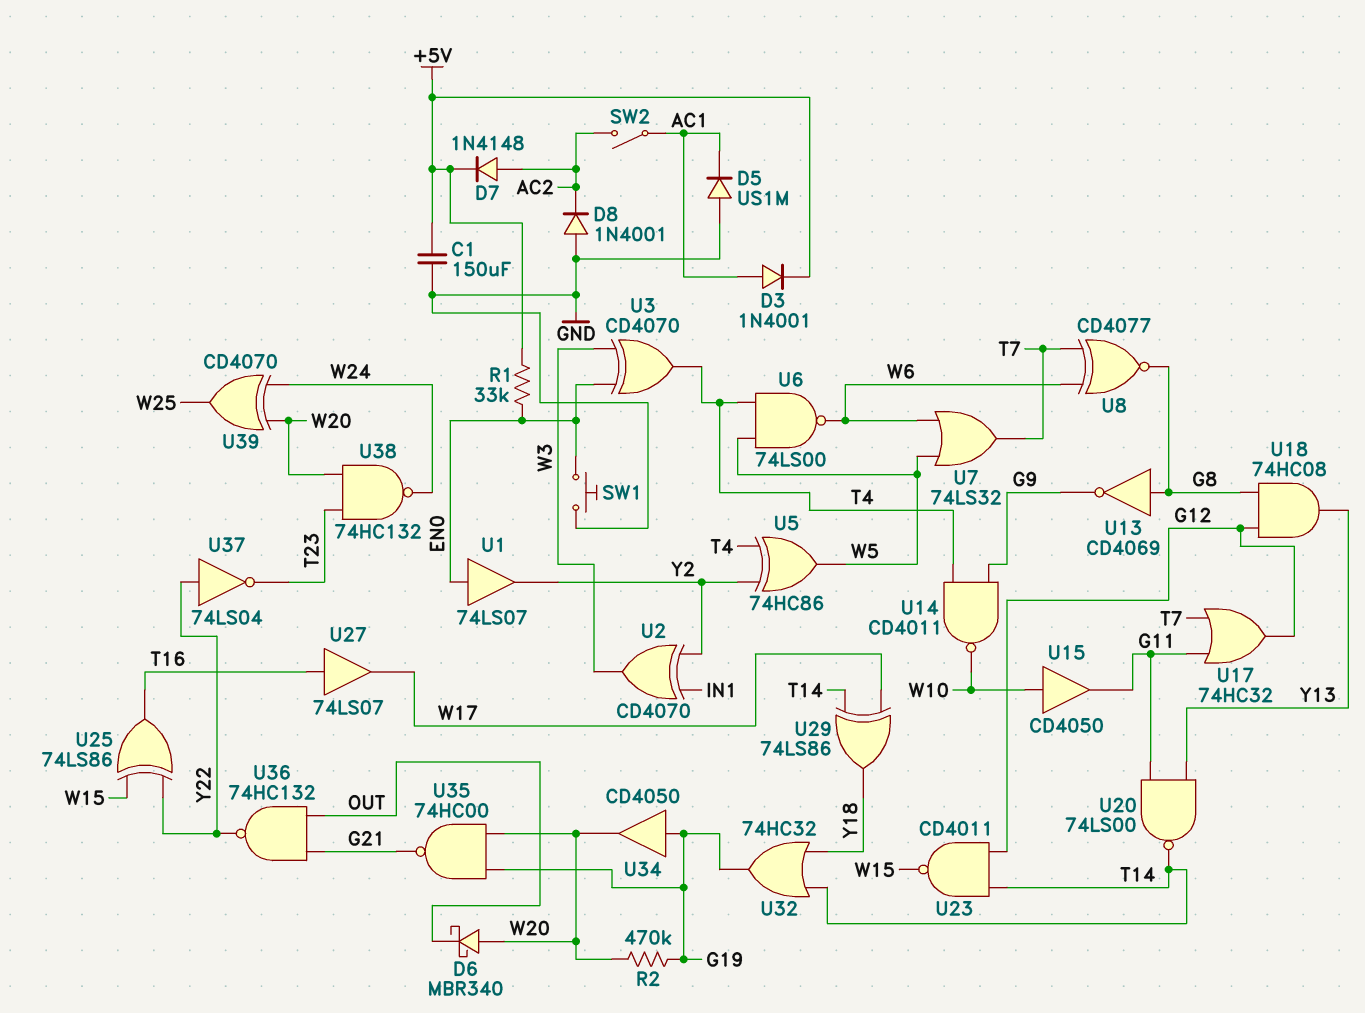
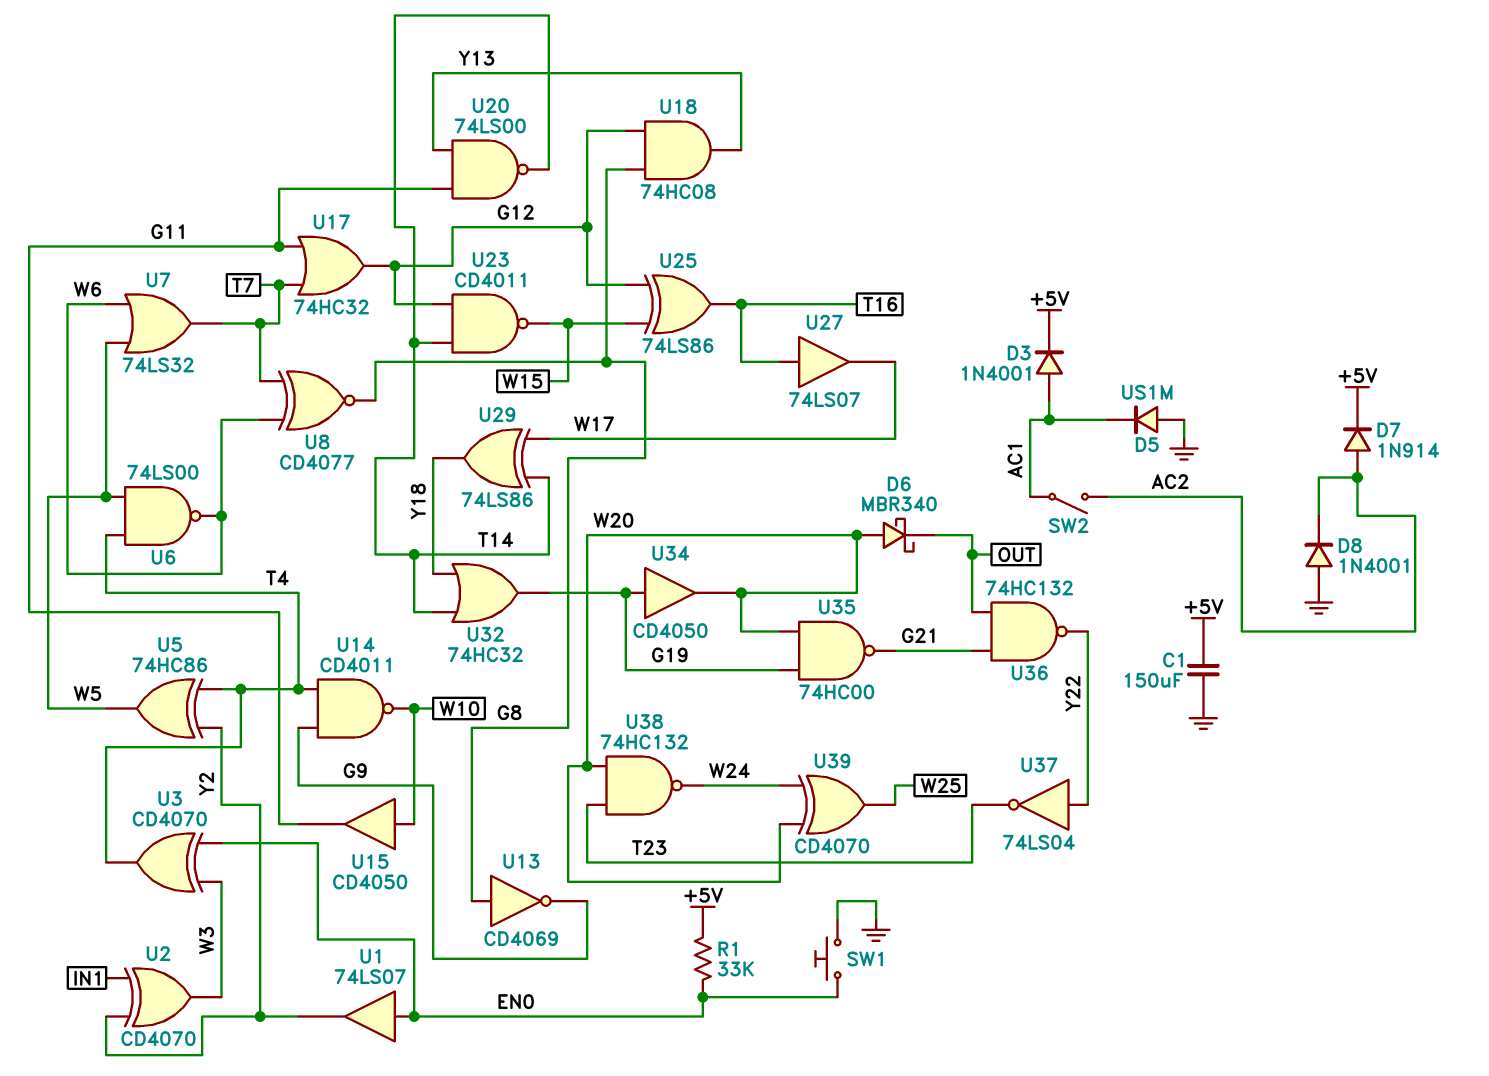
D7: diode 1N4148 (A AC2, K +5V) -> diode 1N914 (A AC2, K +5V)
R2: 470k (G19, W20) -> none
U25: XOR 74LS86 (in W15, in Y22, out T16) -> XOR 74LS86 (in G12, in W15, out T16)

